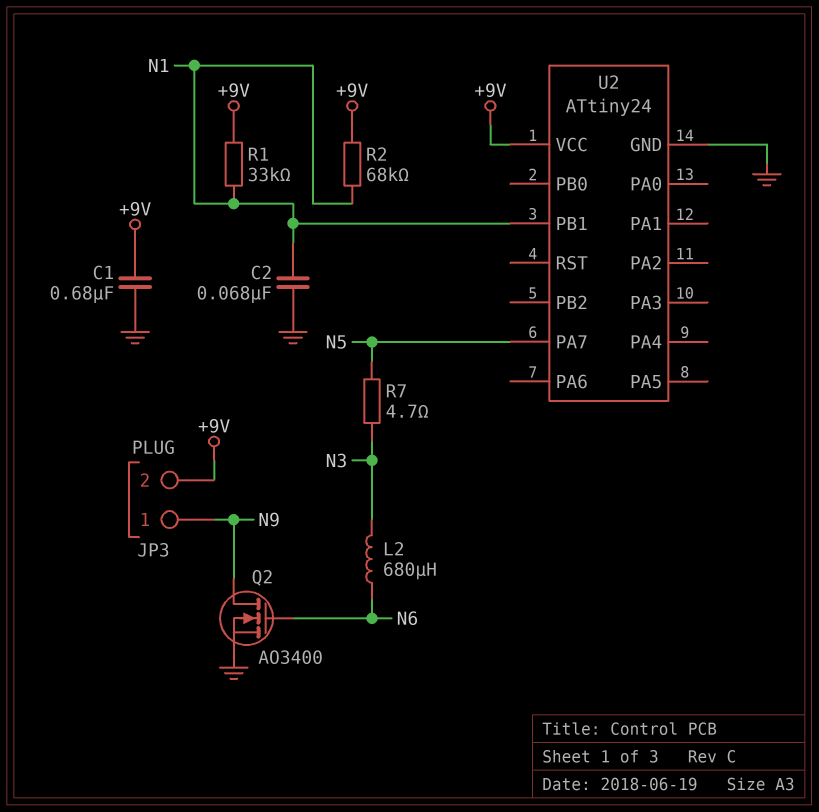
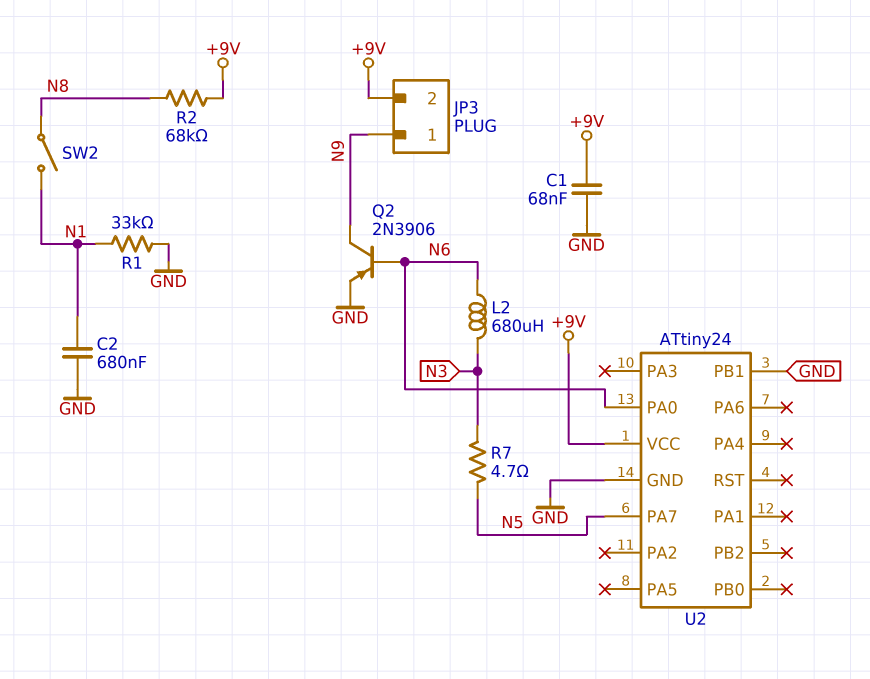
C1: 680nF (+9V, GND) -> 68nF (+9V, GND)
C2: 68nF (GND, N1) -> 680nF (GND, N1)
Q2: NMOS AO3400 (G N6, D N9, S GND) -> PNP 2N3906 (B N6, C N9, E GND)
R1: 33k (+9V, N1) -> 33k (GND, N1)
R2: 68k (+9V, N1) -> 68k (+9V, N8)
SW2: none -> switch (N1, N8)
U2 pin PA0: none -> N6
U2 pin PB1: N1 -> GND

